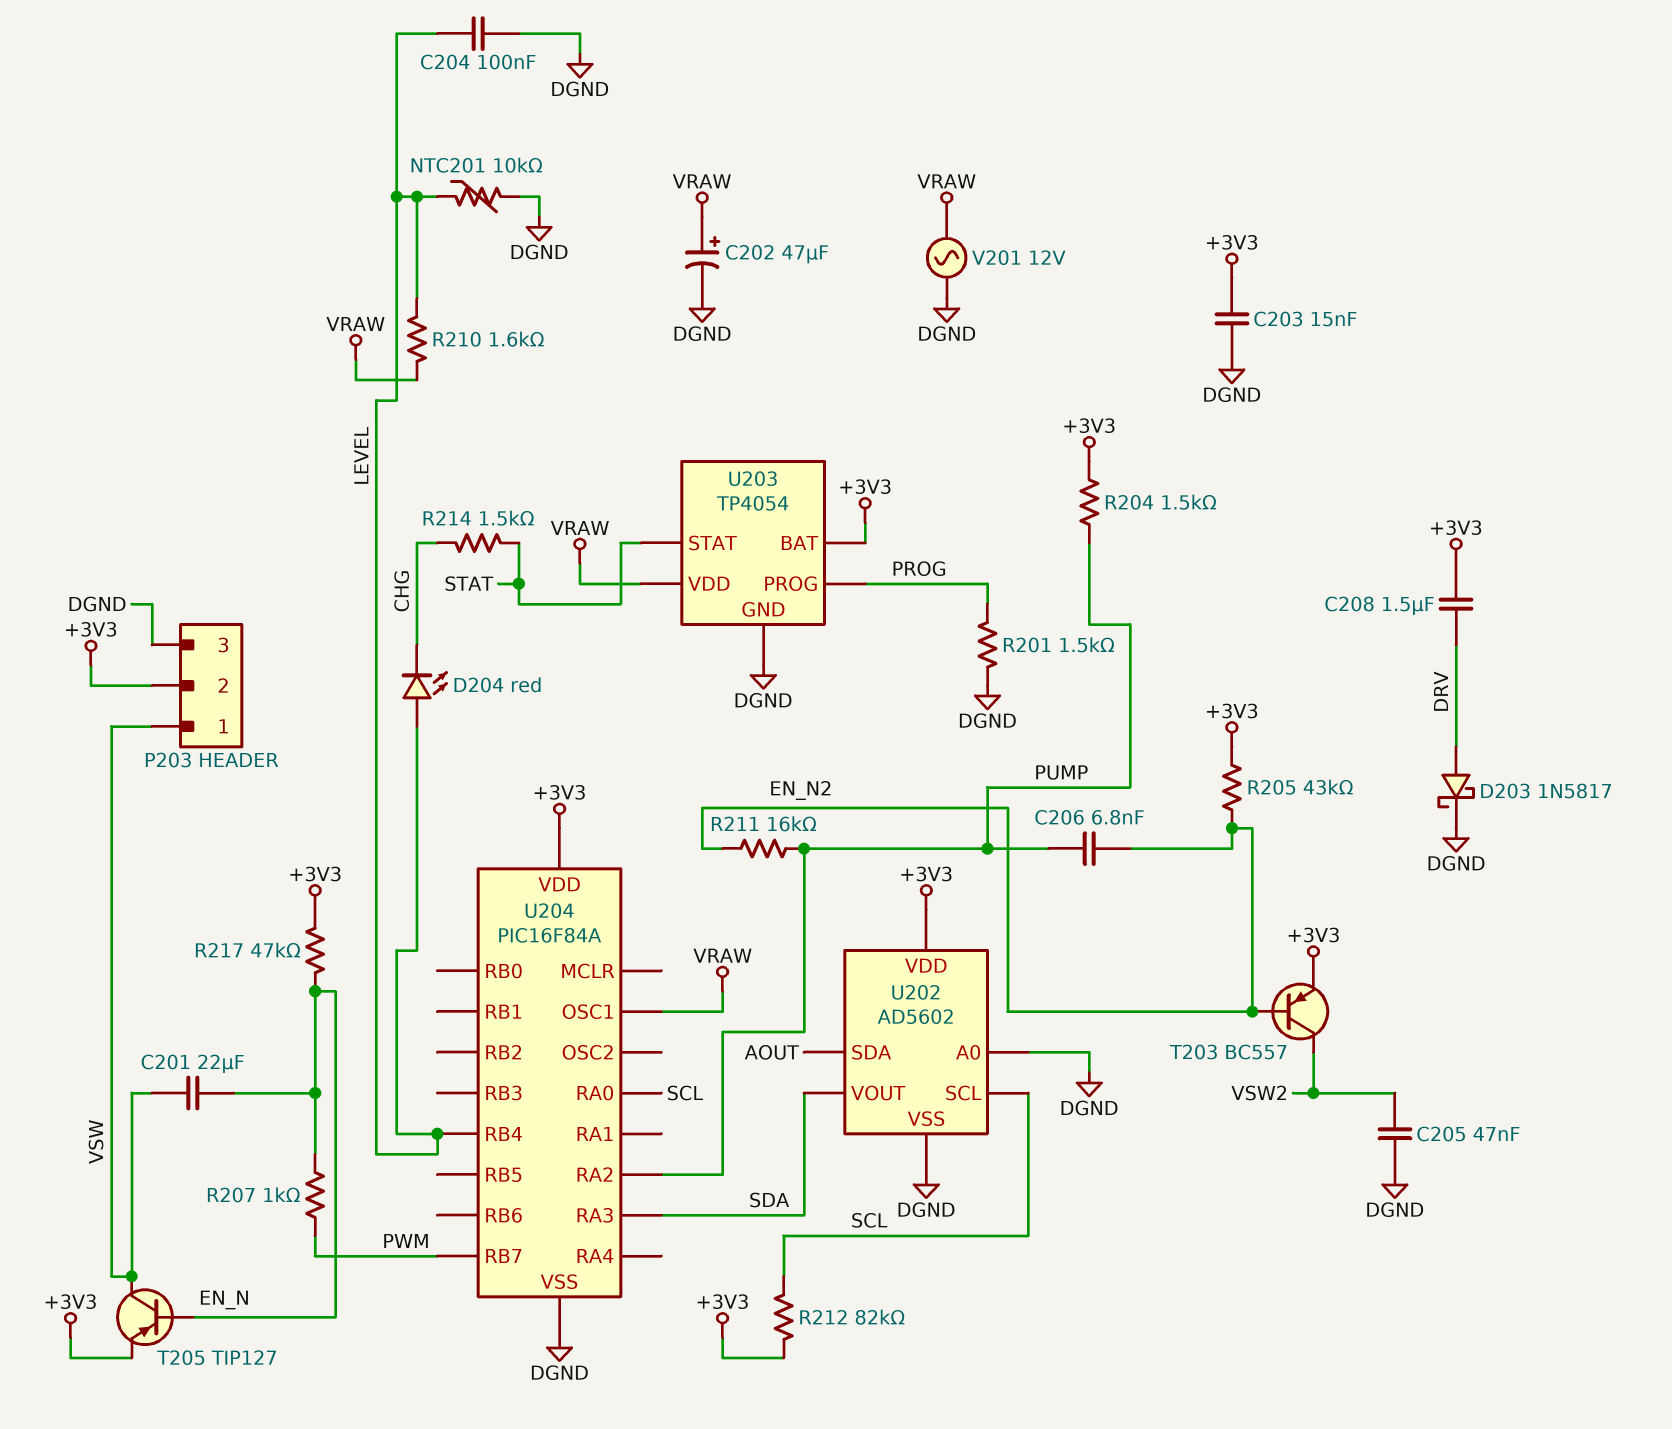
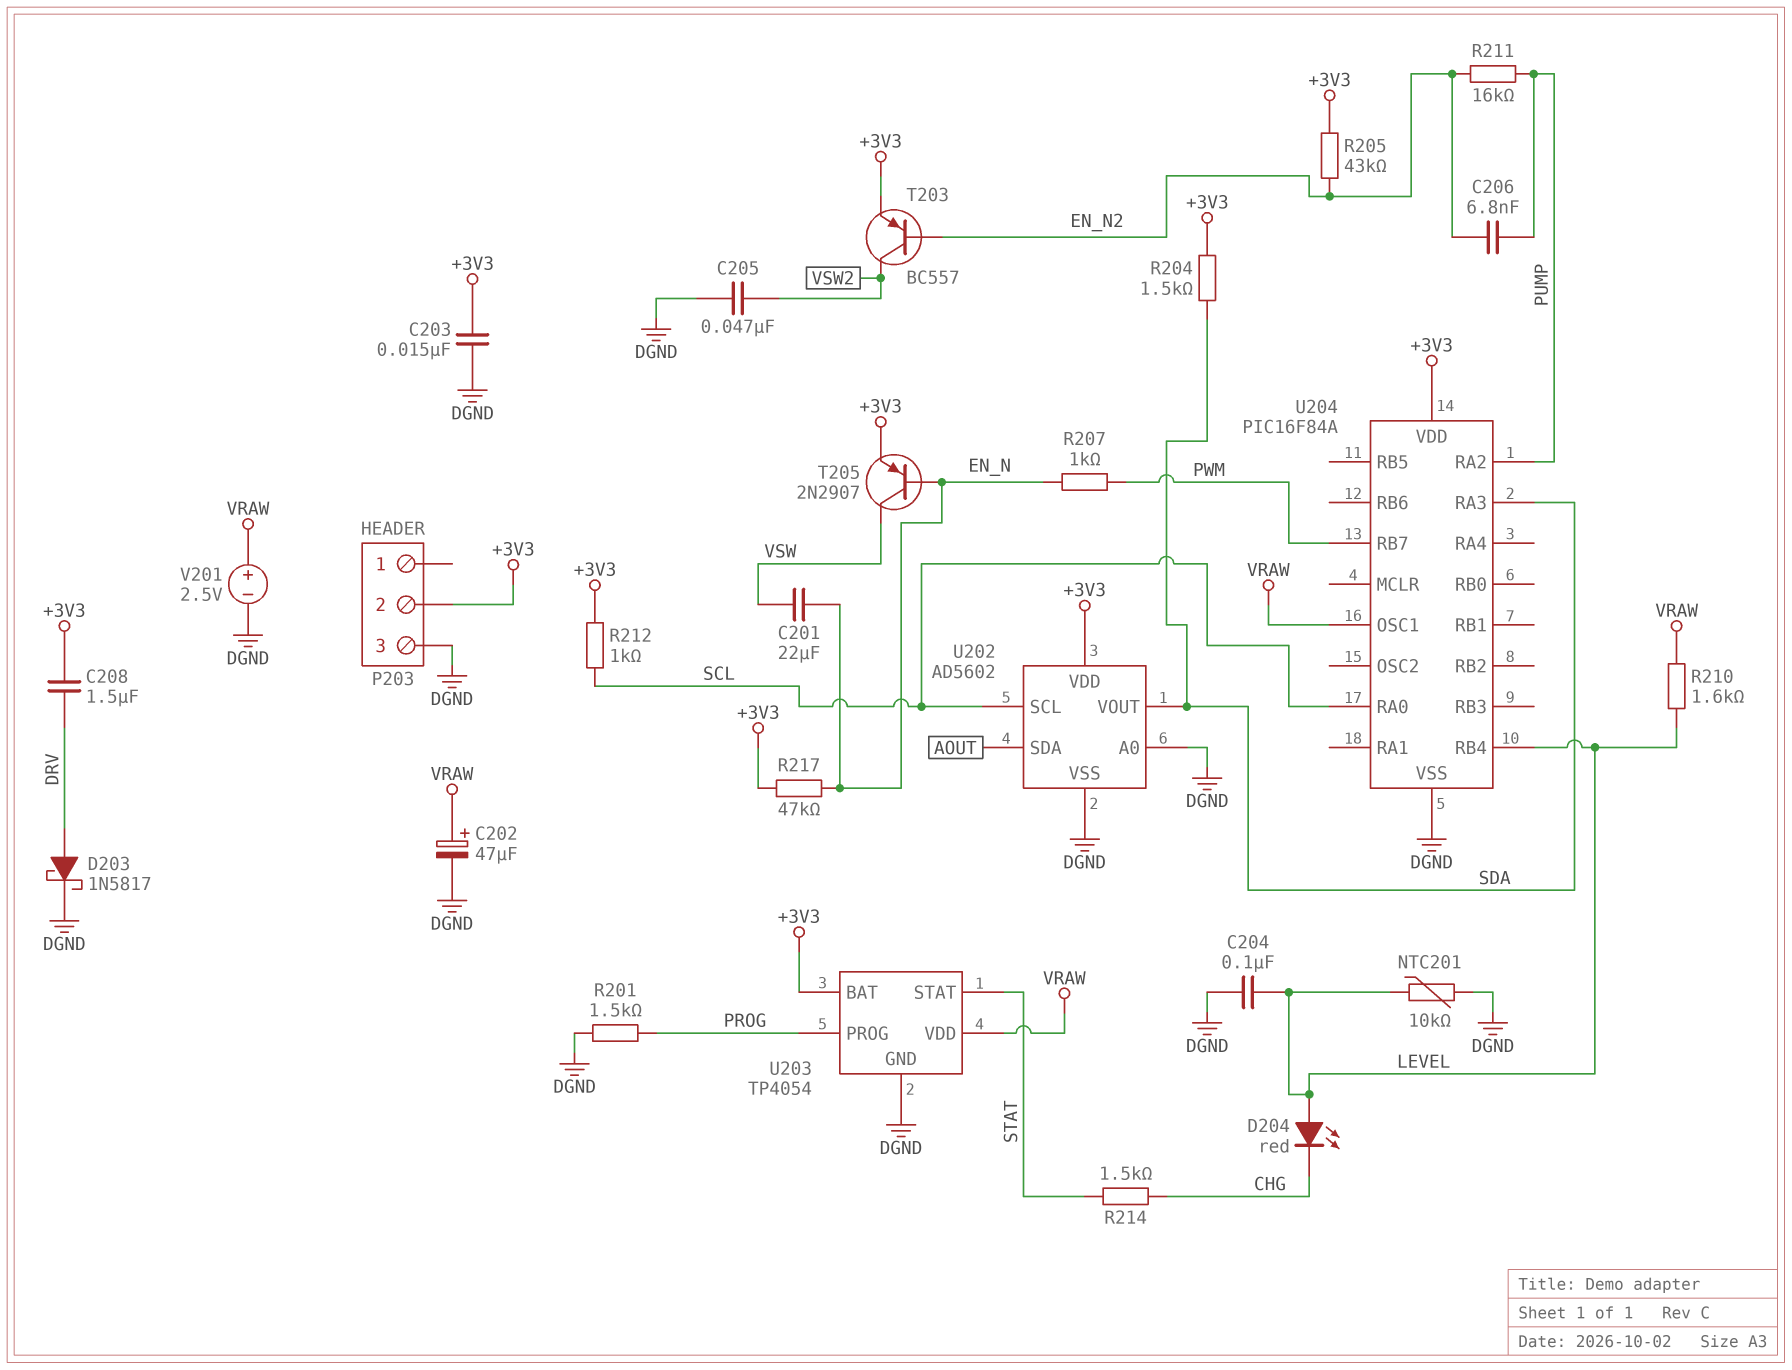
P203 pin 1: VSW -> none
R204: 1.5k (+3V3, PUMP) -> 1.5k (+3V3, SDA)
R212: 82k (+3V3, SCL) -> 1k (+3V3, SCL)
T205: PNP TIP127 (B EN_N, C VSW, E +3V3) -> PNP 2N2907 (B EN_N, C VSW, E +3V3)
V201: AC 12V (DGND, VRAW) -> 2.5V (plus VRAW, minus DGND)

